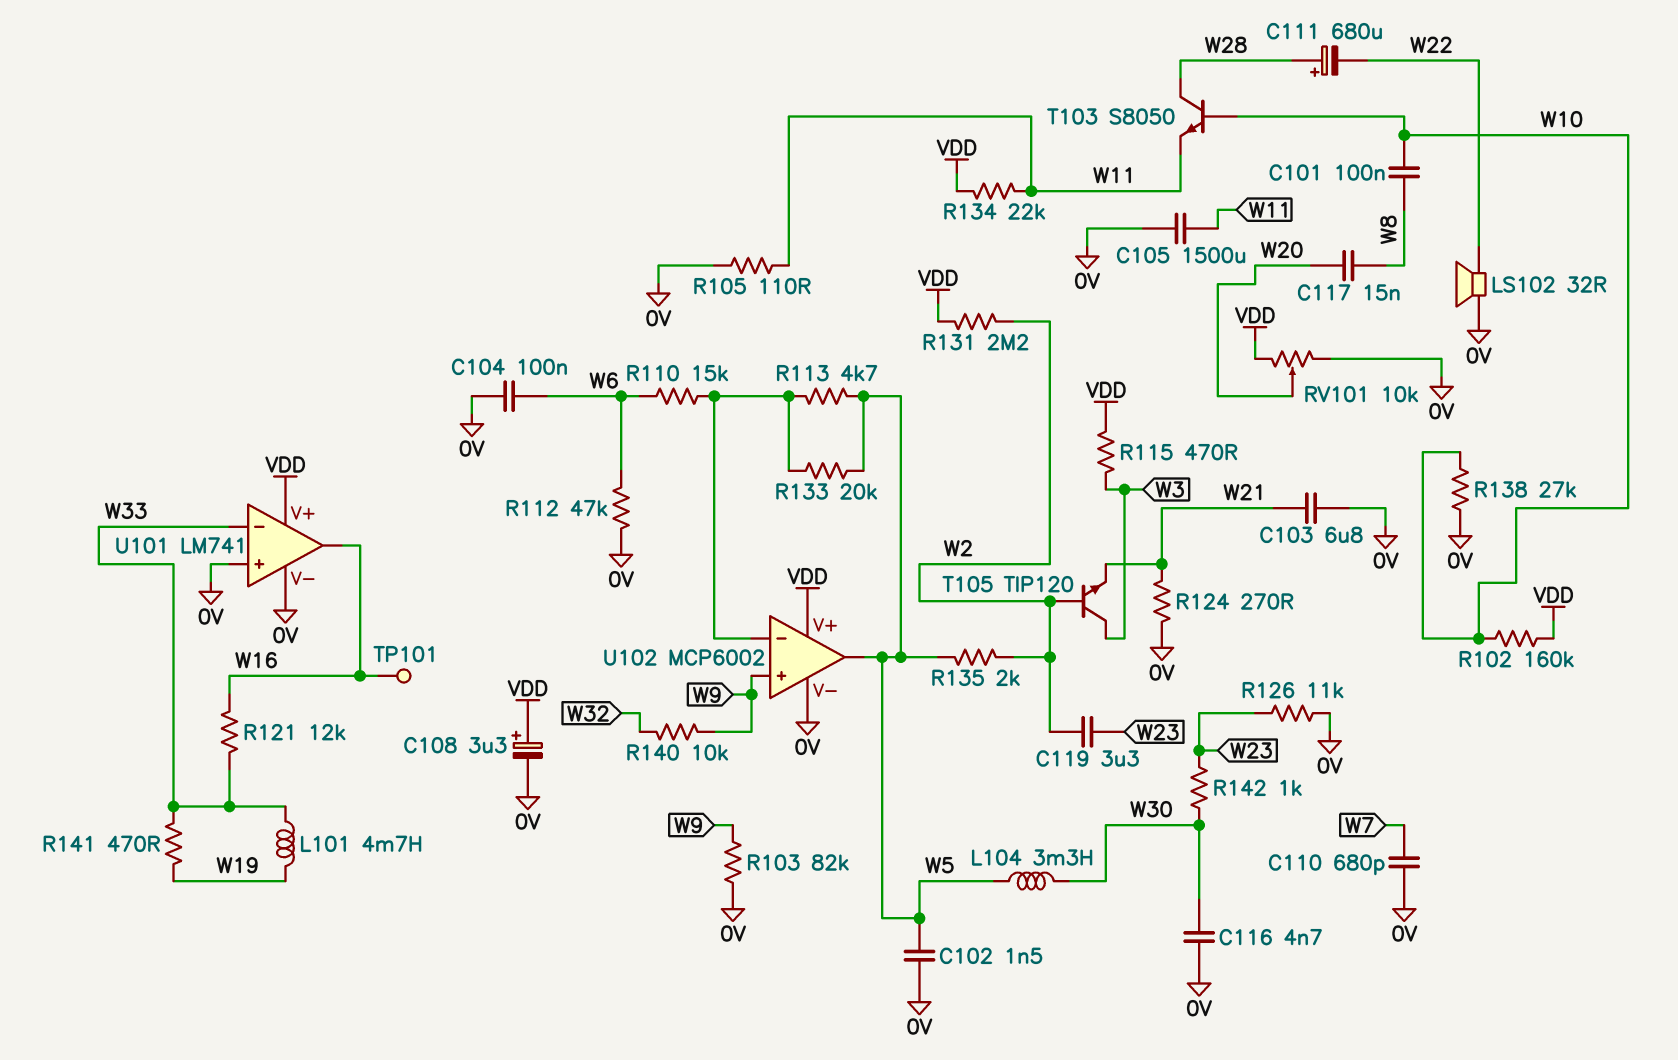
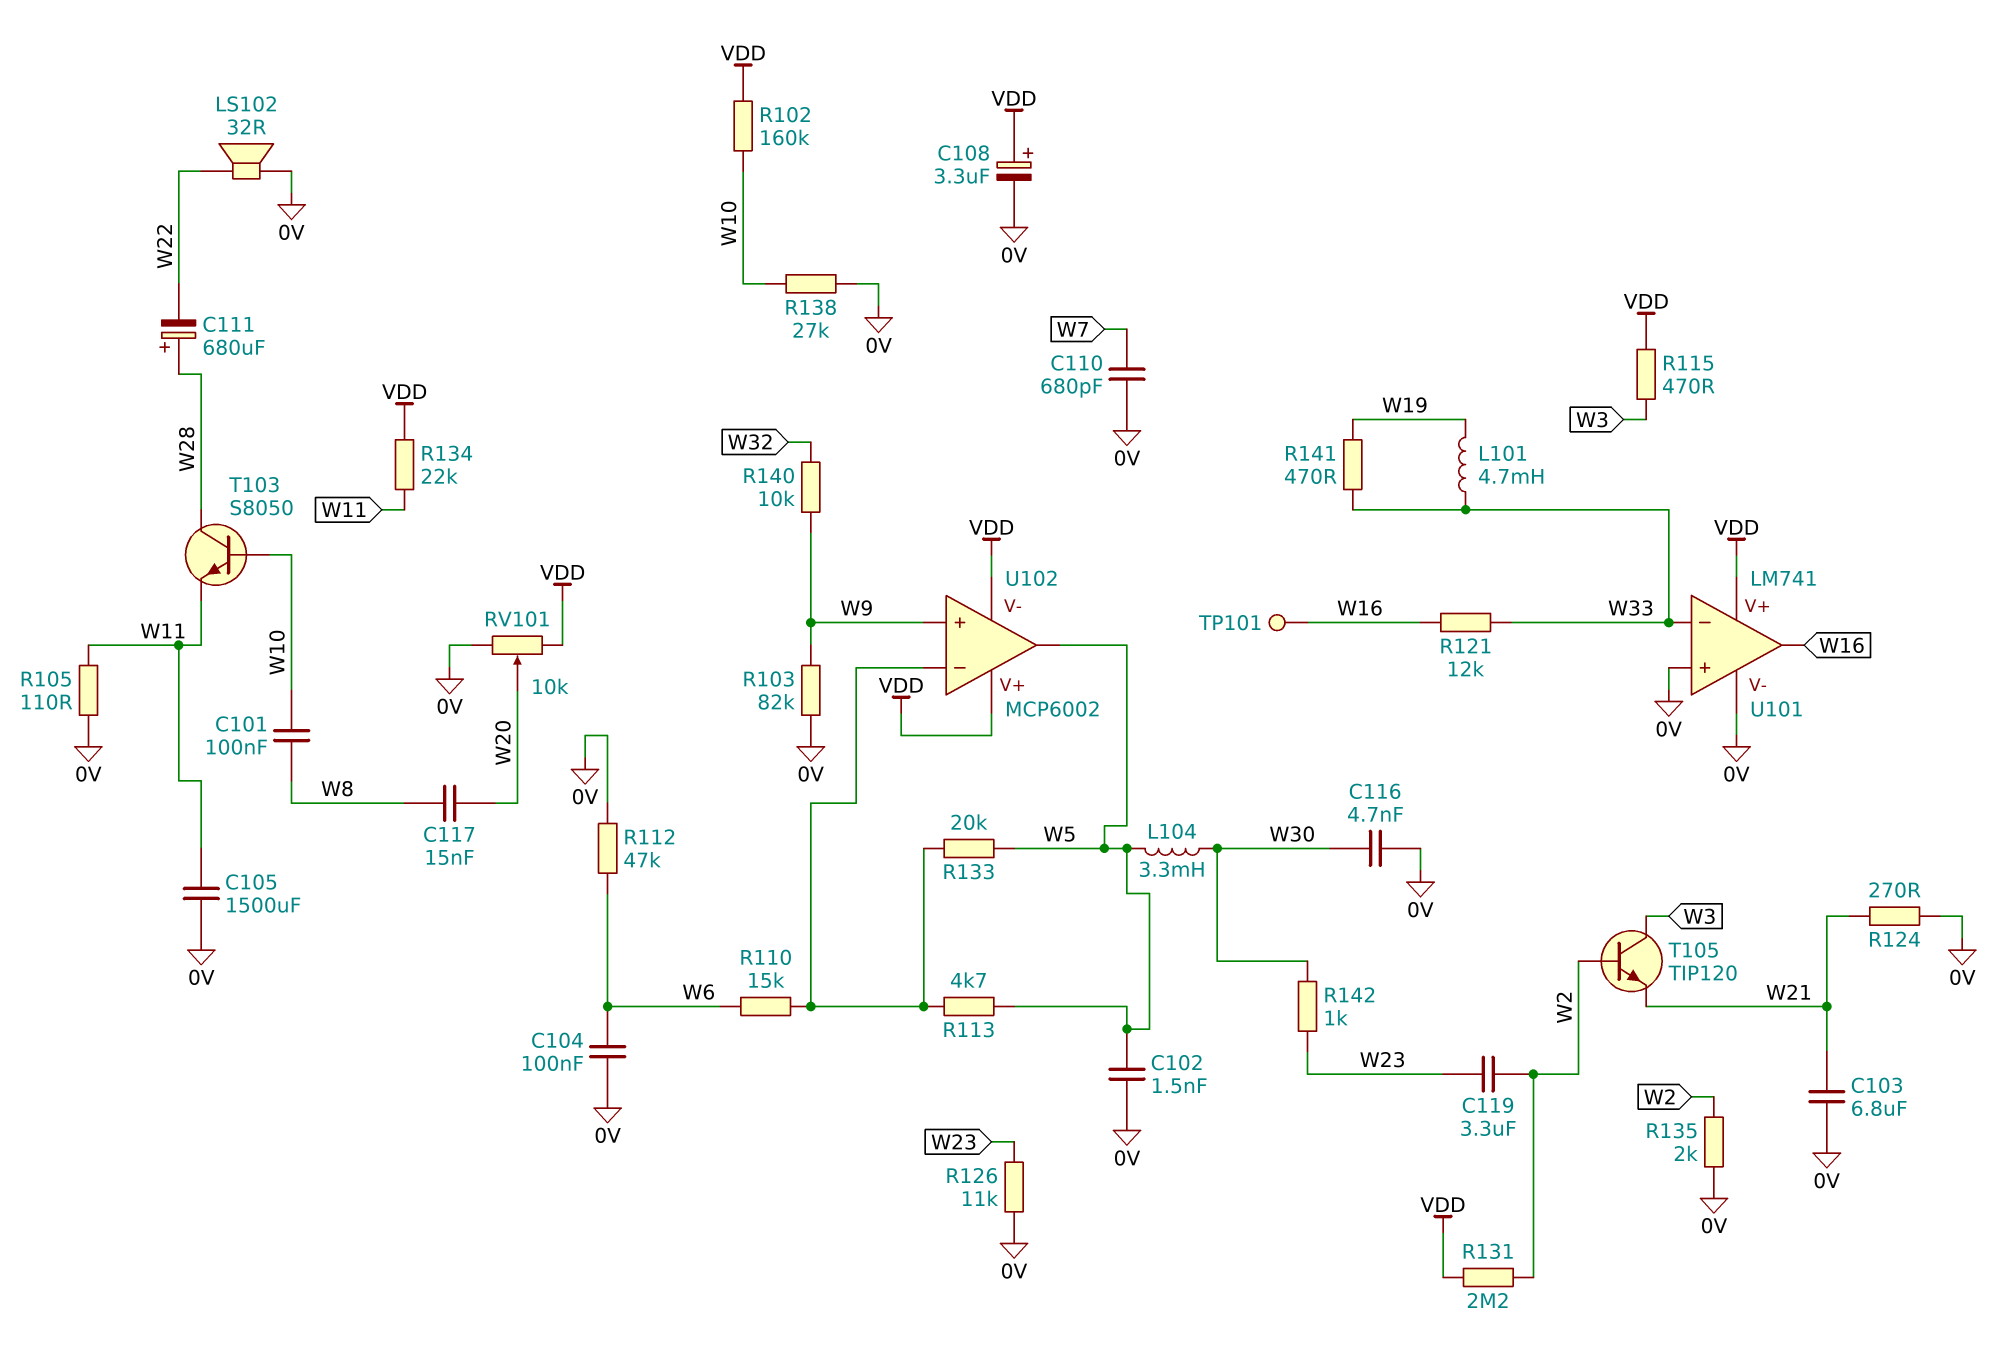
R135: 2k (W2, W5) -> 2k (0V, W2)
U102 pin V-: 0V -> VDD

